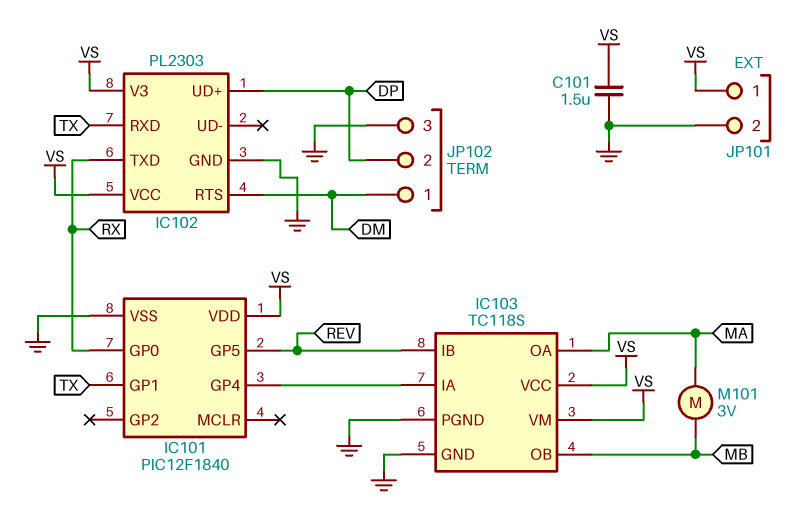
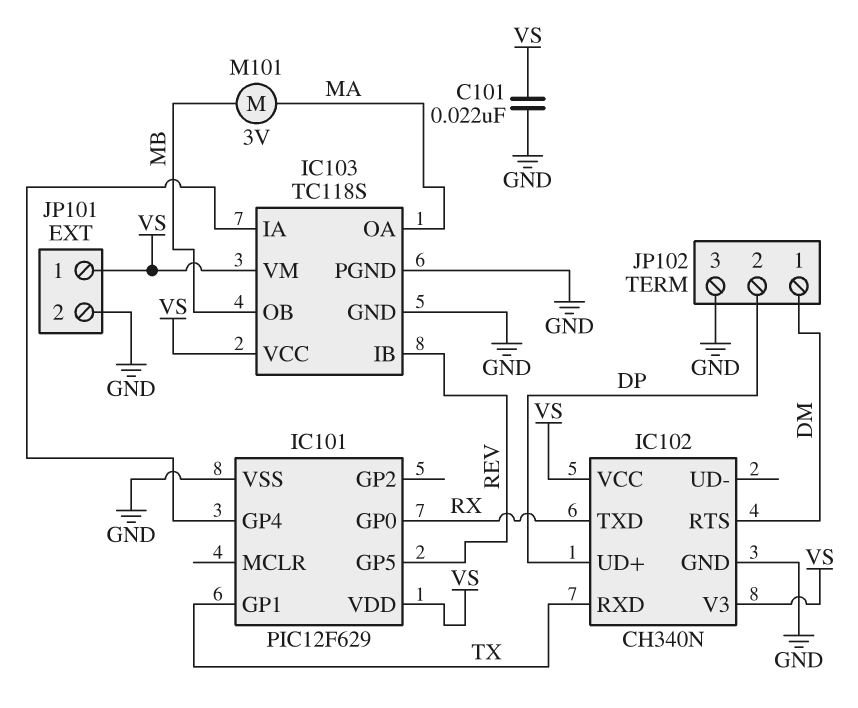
C101: 1.5uF (GND, VS) -> 22nF (GND, VS)
IC101: PIC12F1840 -> PIC12F629
IC102: PL2303 -> CH340N

